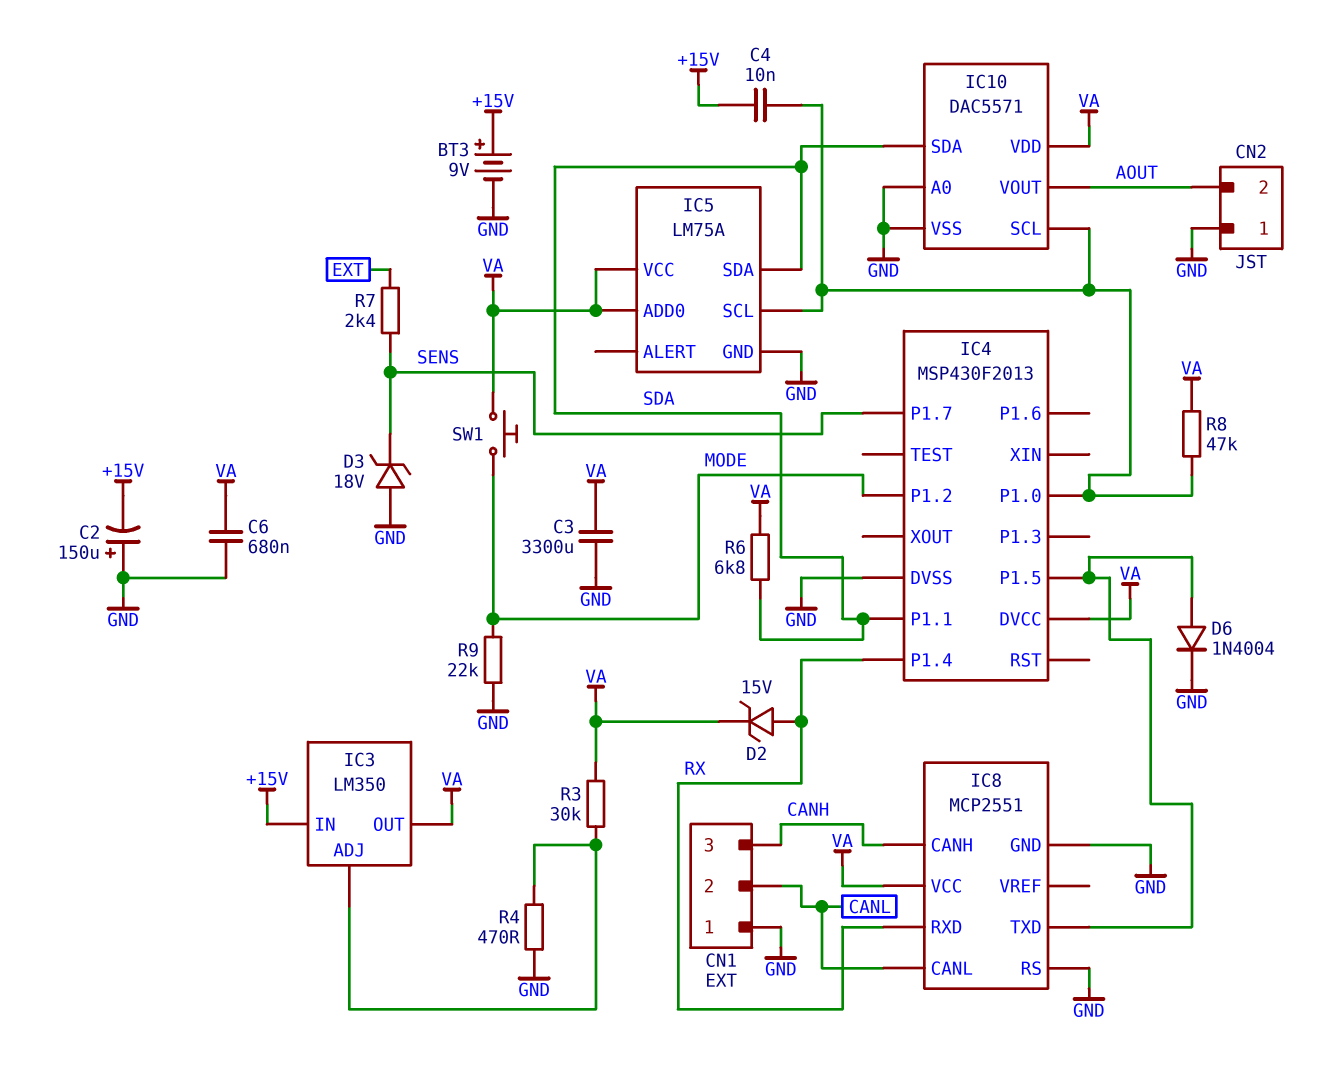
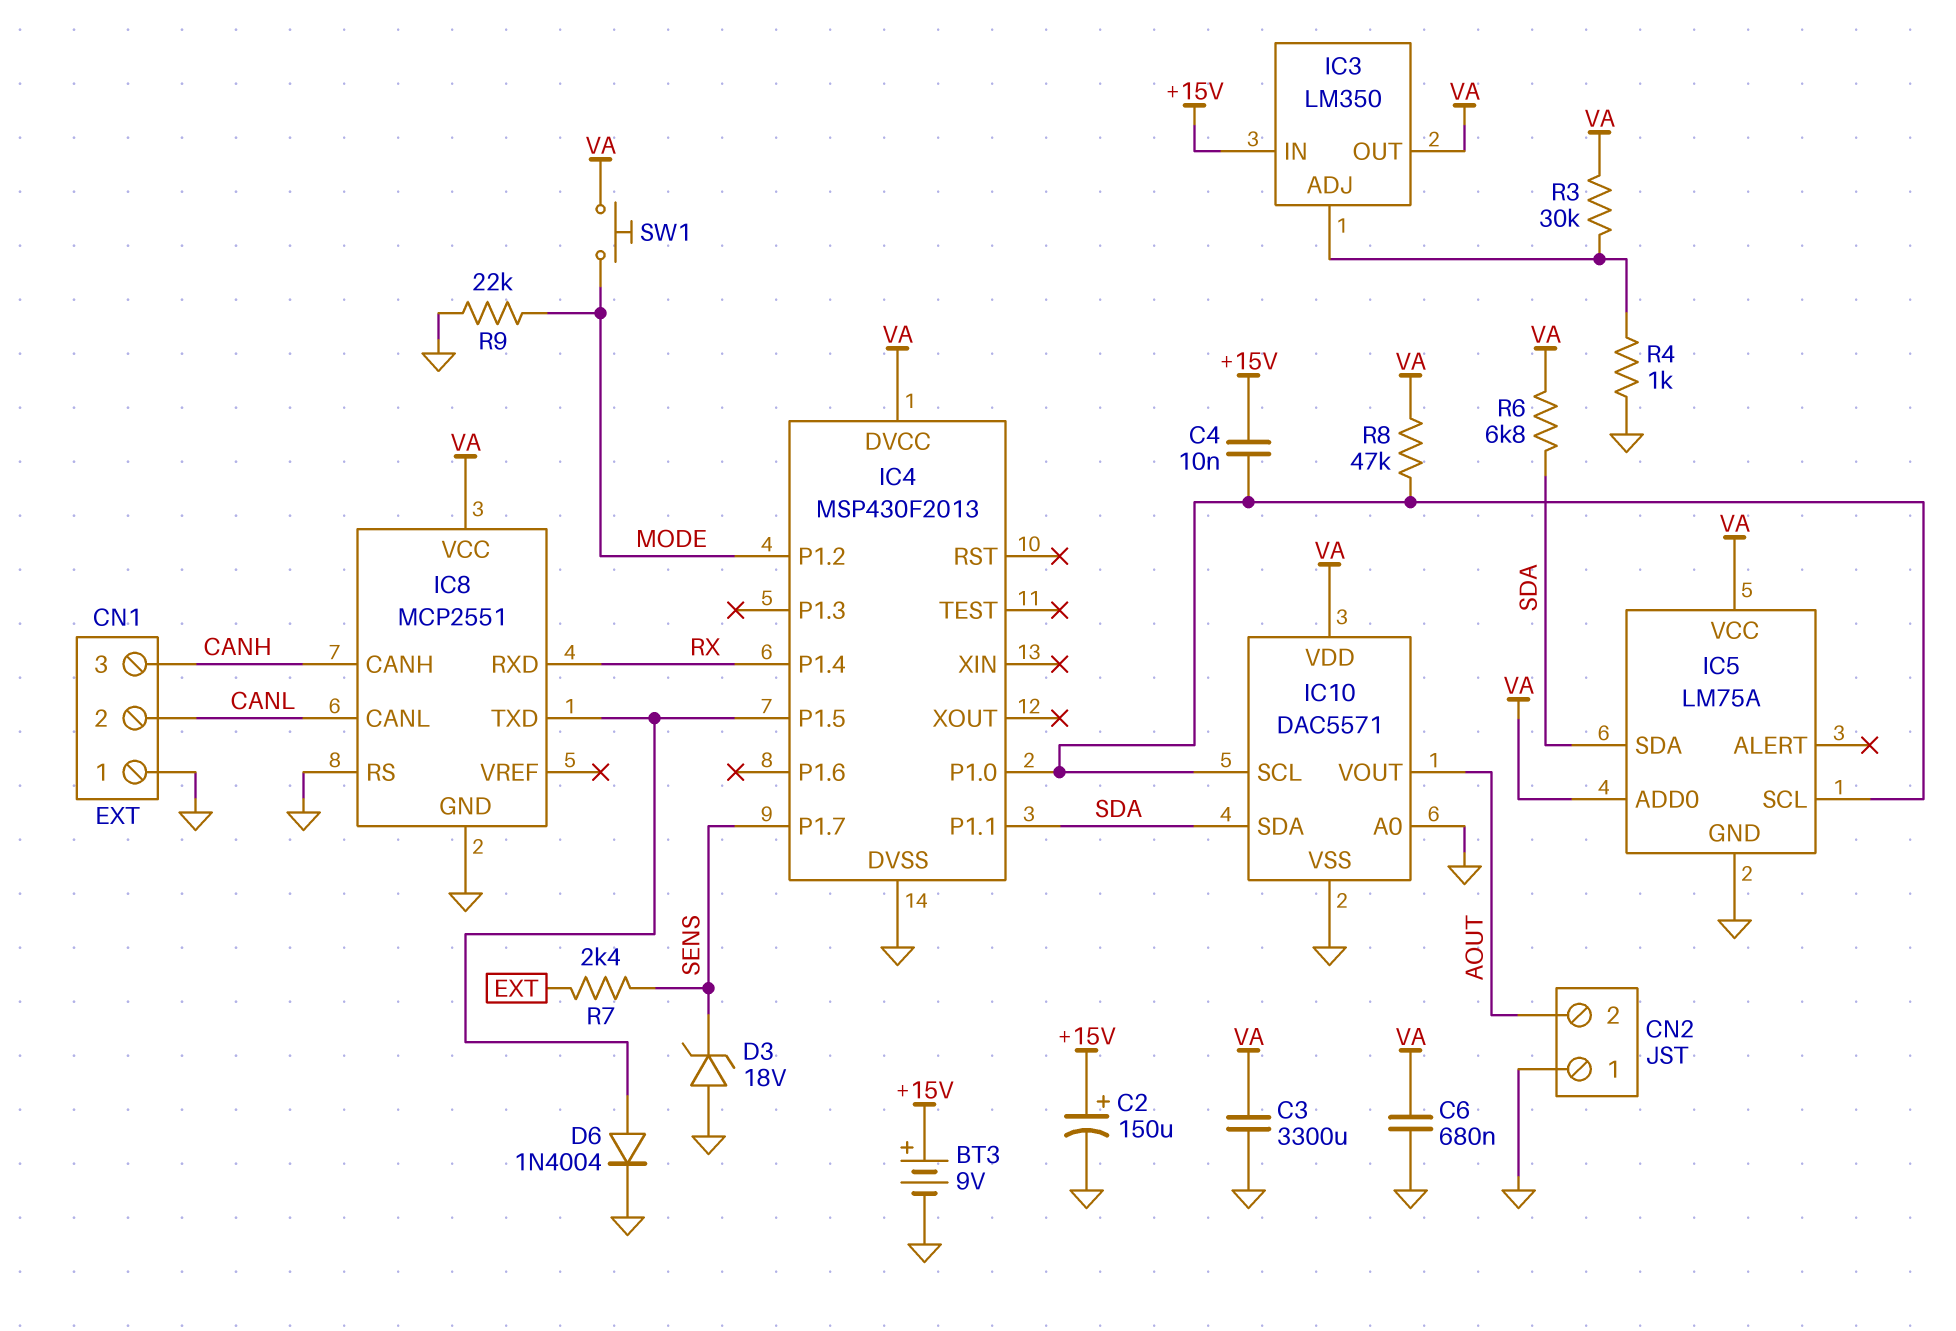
C2: 150uF (plus GND, minus +15V) -> 150uF (plus +15V, minus GND)
D2: zener 15V (A RX, K VA) -> none
R4: 470 (GND, IC3/ADJ) -> 1k (GND, IC3/ADJ)

